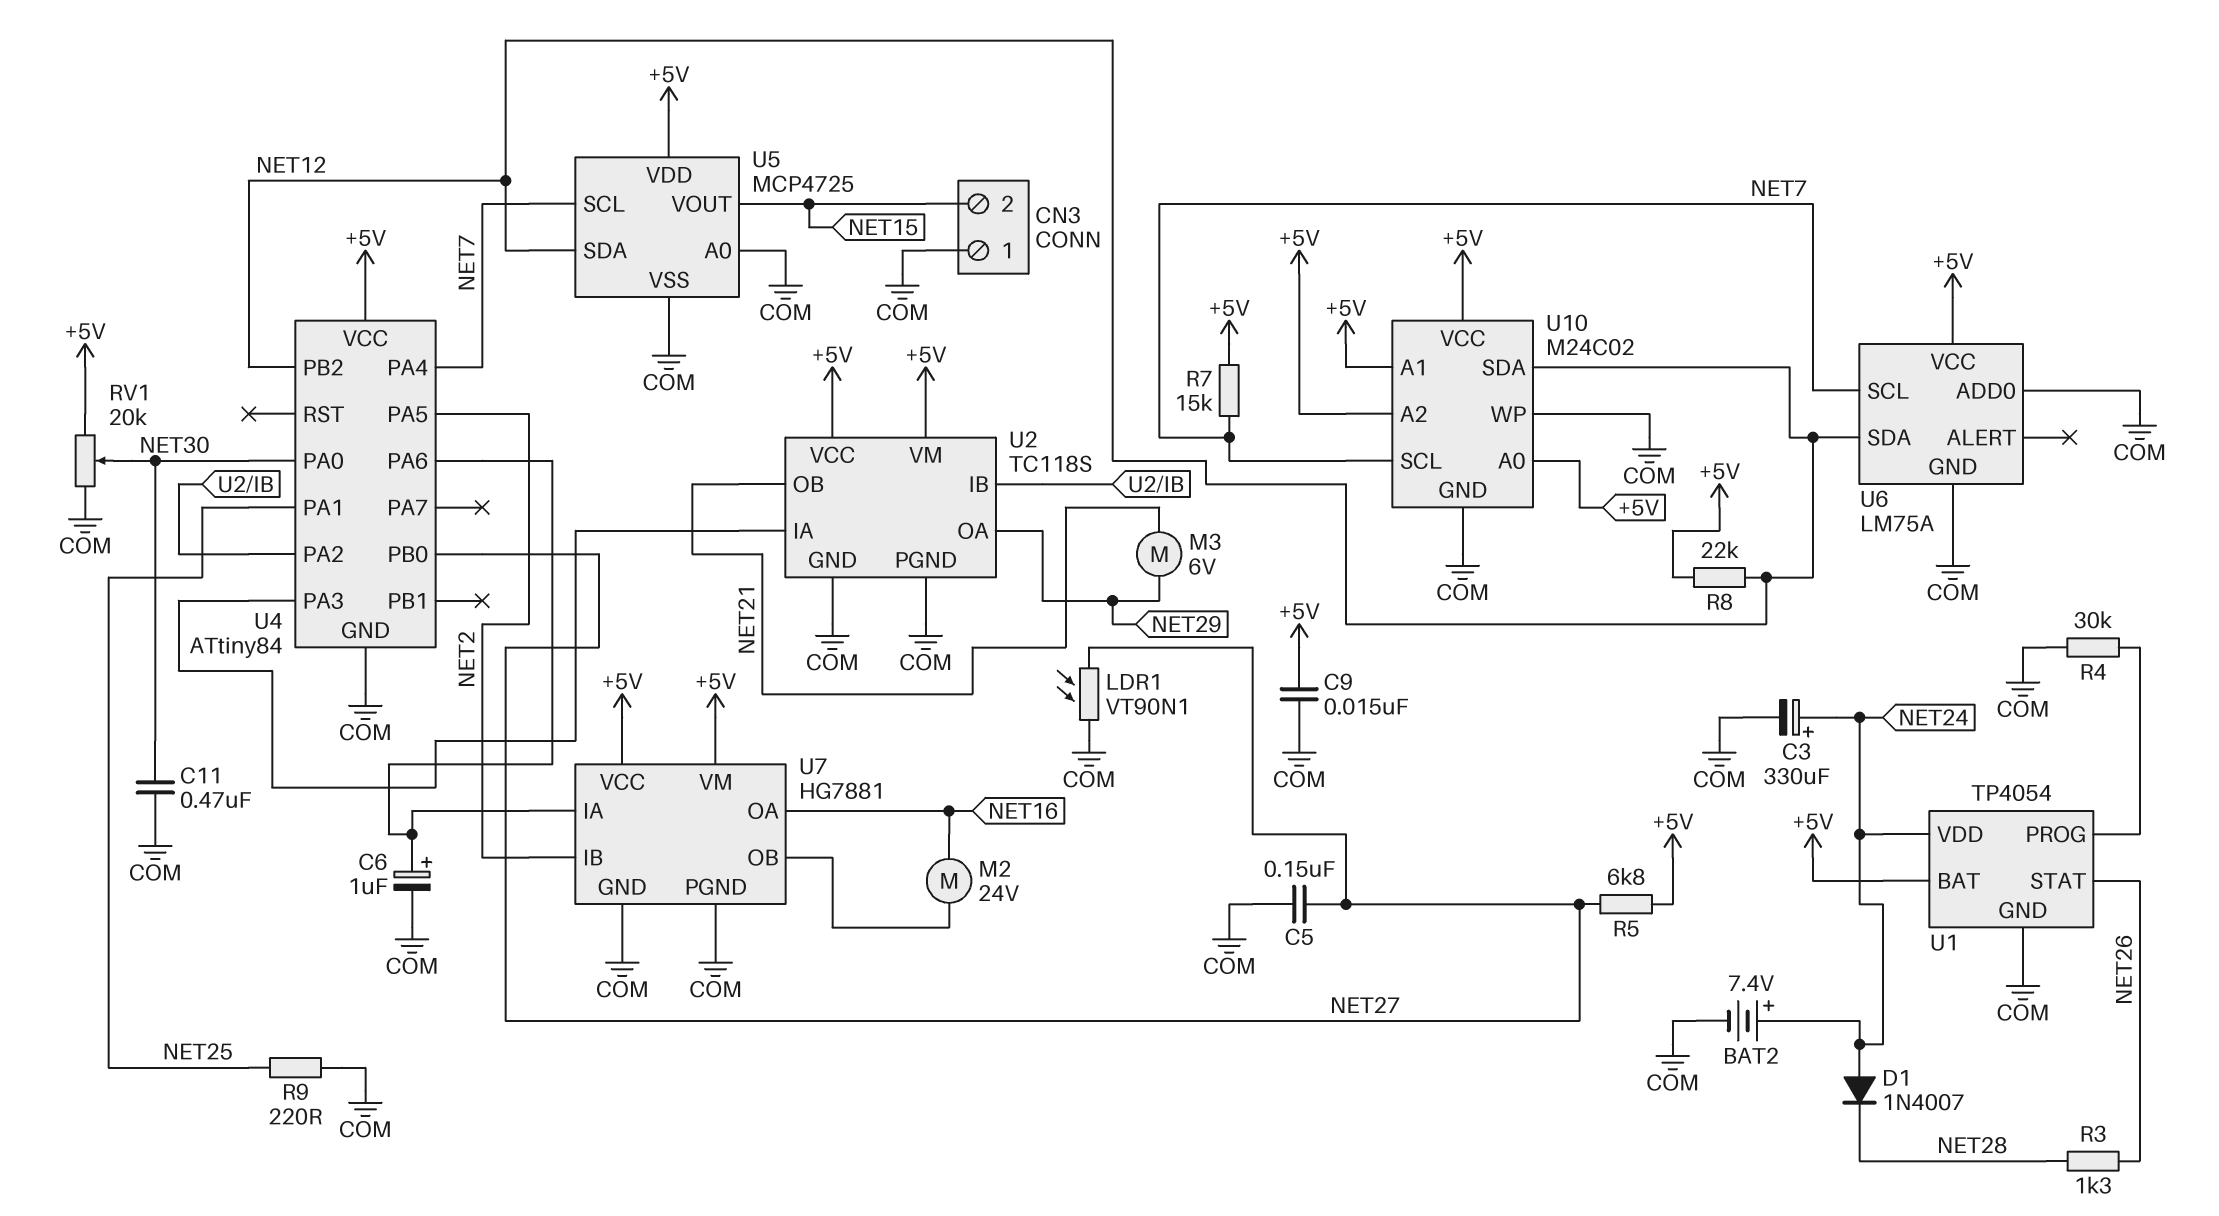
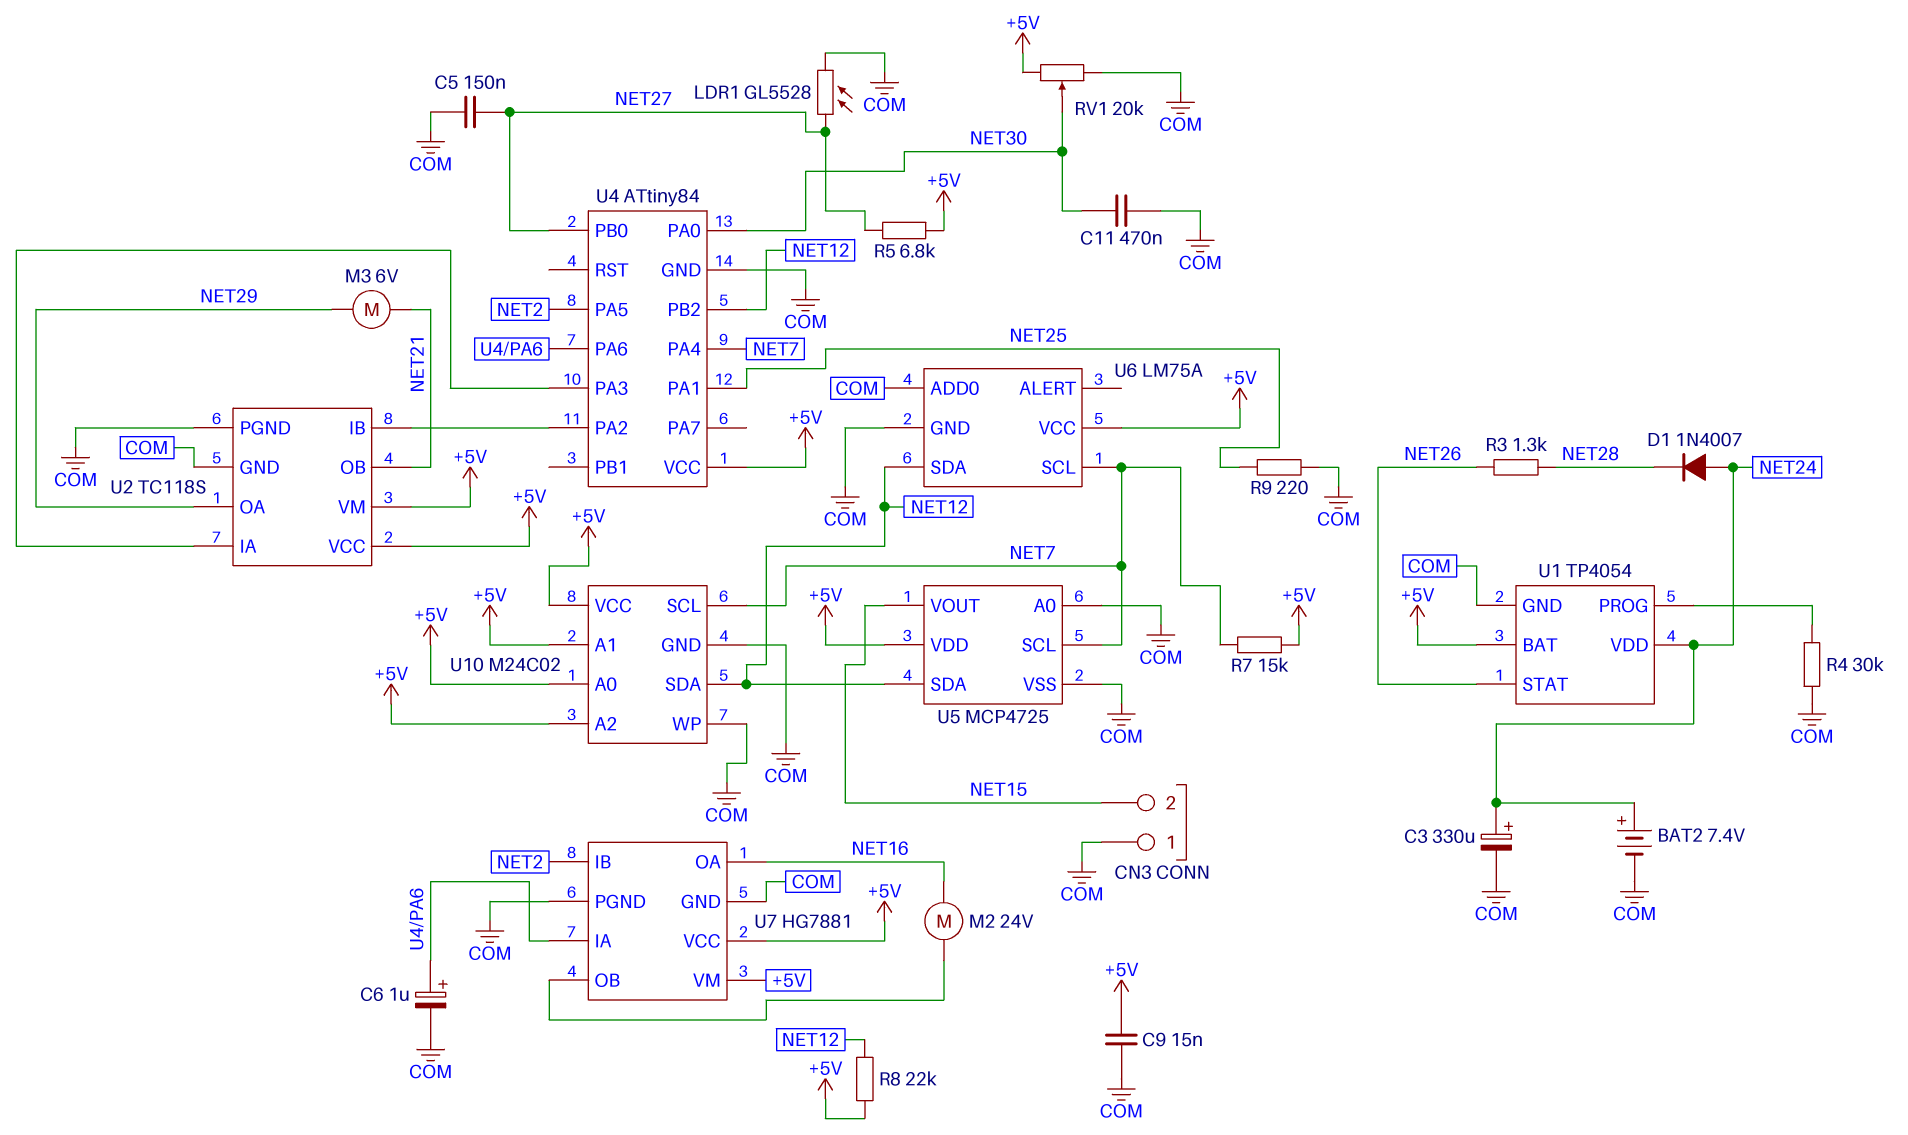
LDR1: VT90N1 (COM, NET27) -> GL5528 (COM, NET27)

